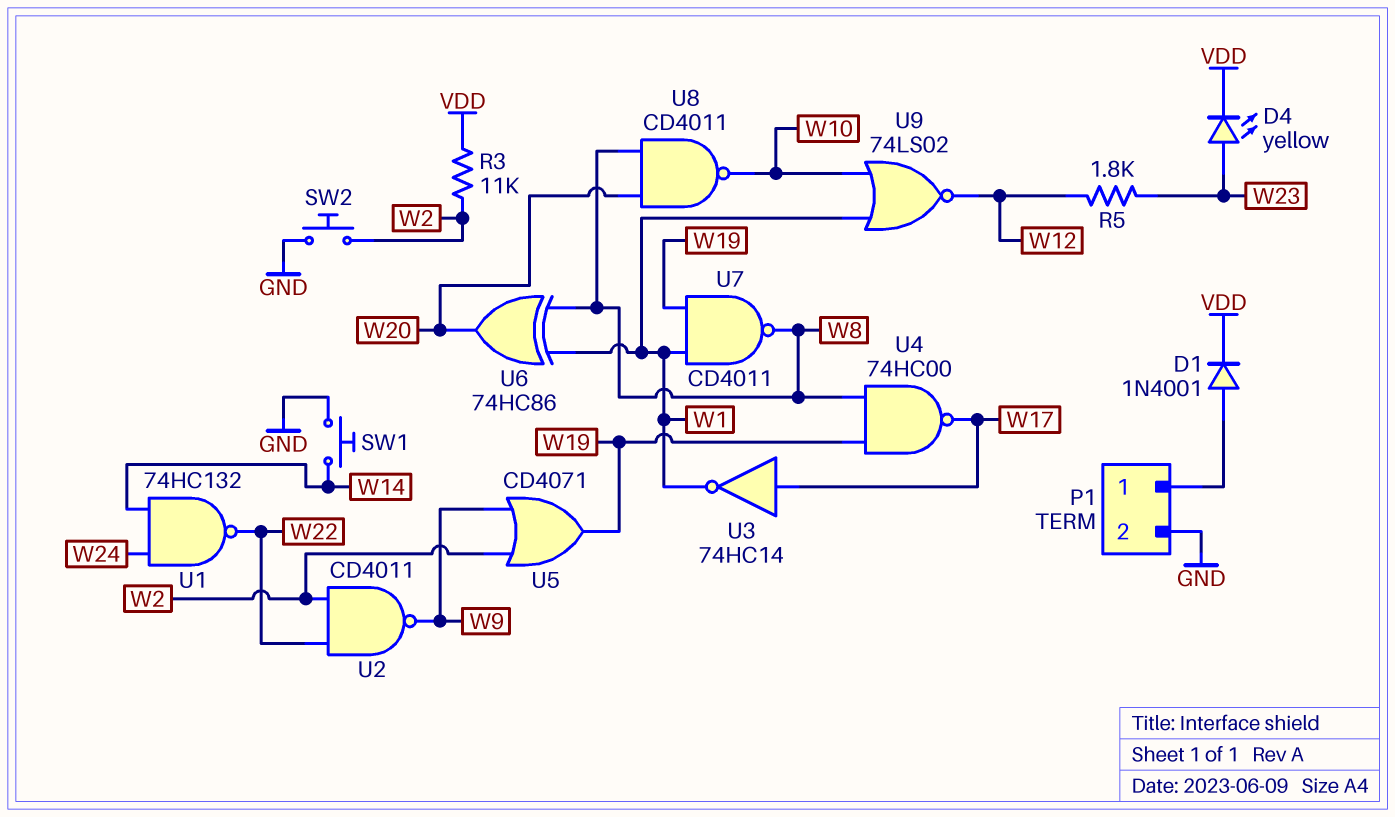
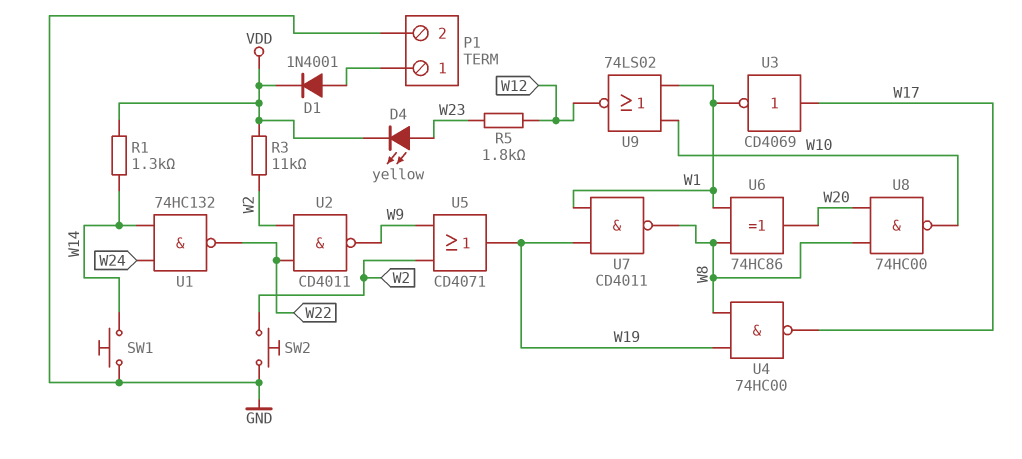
R1: none -> 1.3k (VDD, W14)
U3: NOT 74HC14 (in W17, out W1) -> NOT CD4069 (in W17, out W1)
U8: NAND CD4011 (in W8, in W20, out W10) -> NAND 74HC00 (in W8, in W20, out W10)

